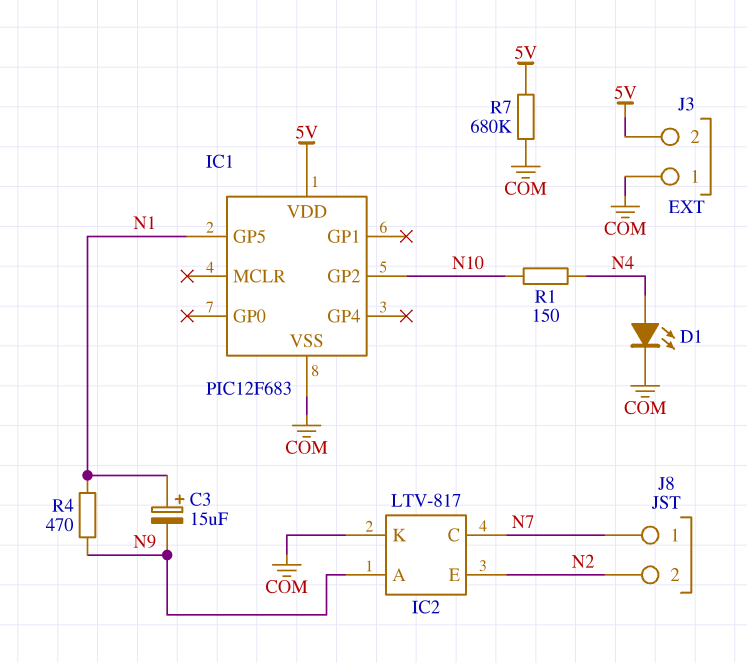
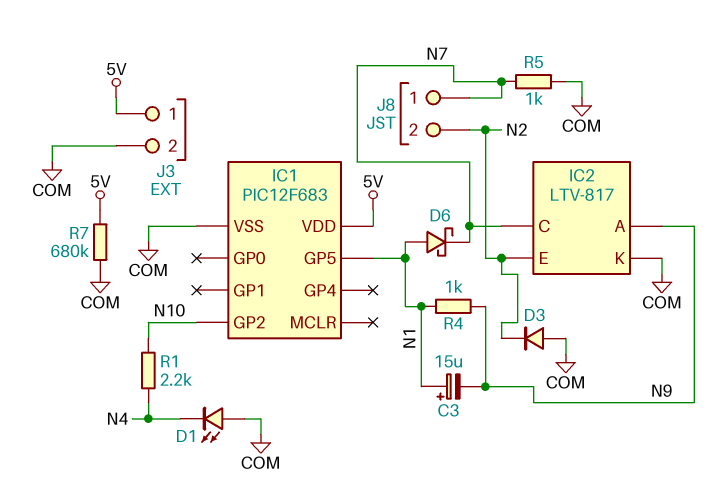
D1: LED (A N4, K COM) -> LED (A COM, K N4)
D3: none -> diode (A COM, K N2)
D6: none -> schottky (A N1, K N7)
J3 pin 1: COM -> 5V
J3 pin 2: 5V -> COM
R1: 150 (N4, N10) -> 2.2k (N4, N10)
R4: 470 (N1, N9) -> 1k (N1, N9)
R5: none -> 1k (COM, N7)

